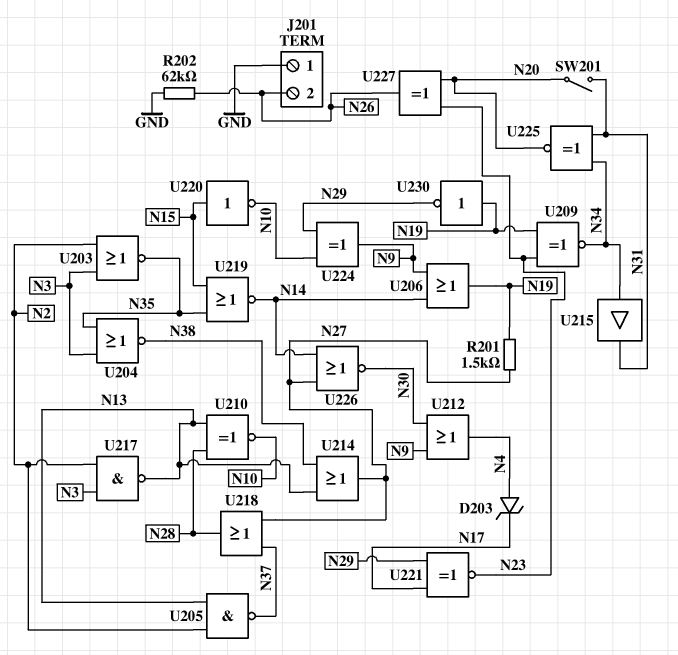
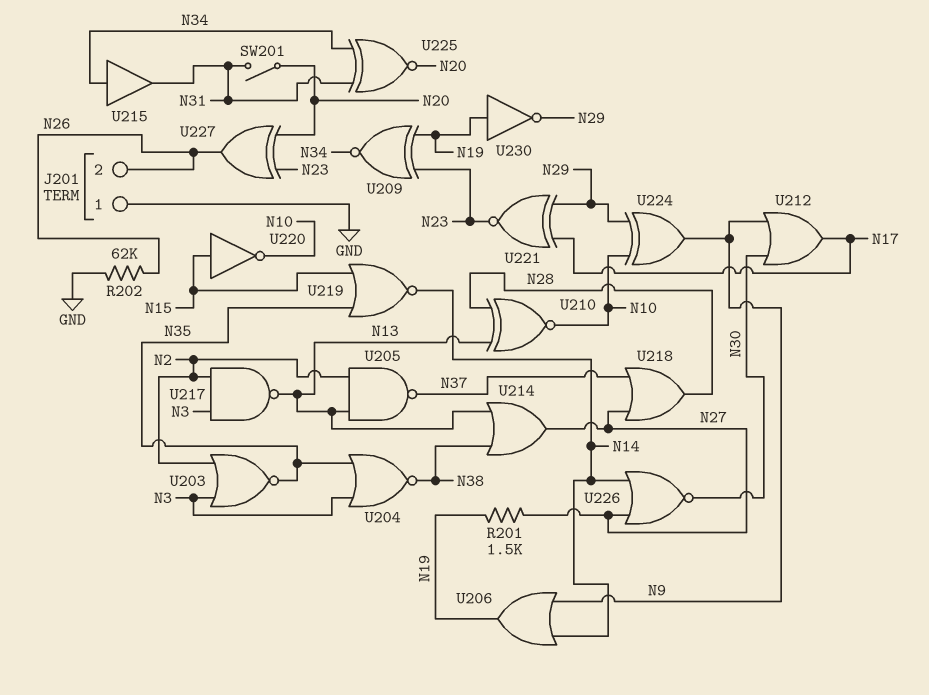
D203: zener (A N4, K N17) -> none
U212: OR (in N9, in N30, out N4) -> OR (in N9, in N30, out N17)

